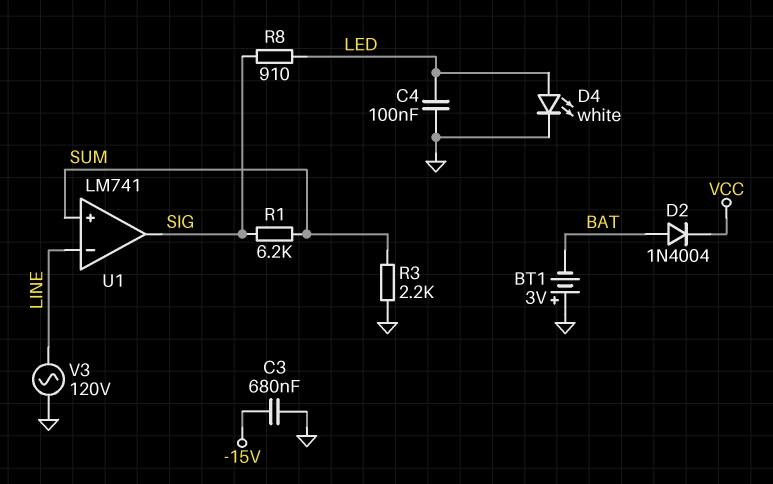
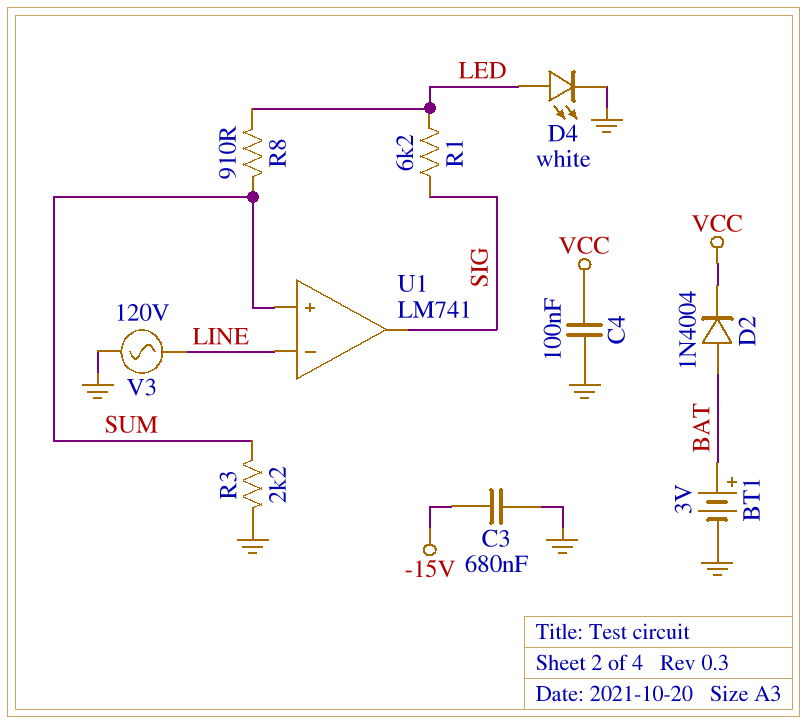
BT1: 3V (plus GND, minus BAT) -> 3V (plus BAT, minus GND)
C4: 100nF (GND, LED) -> 100nF (GND, VCC)
R1: 6.2k (SIG, SUM) -> 6.2k (LED, SIG)
R8: 910 (LED, SIG) -> 910 (LED, SUM)

